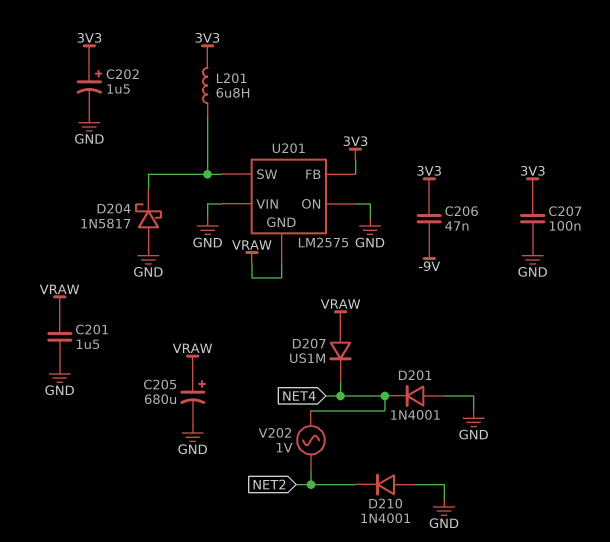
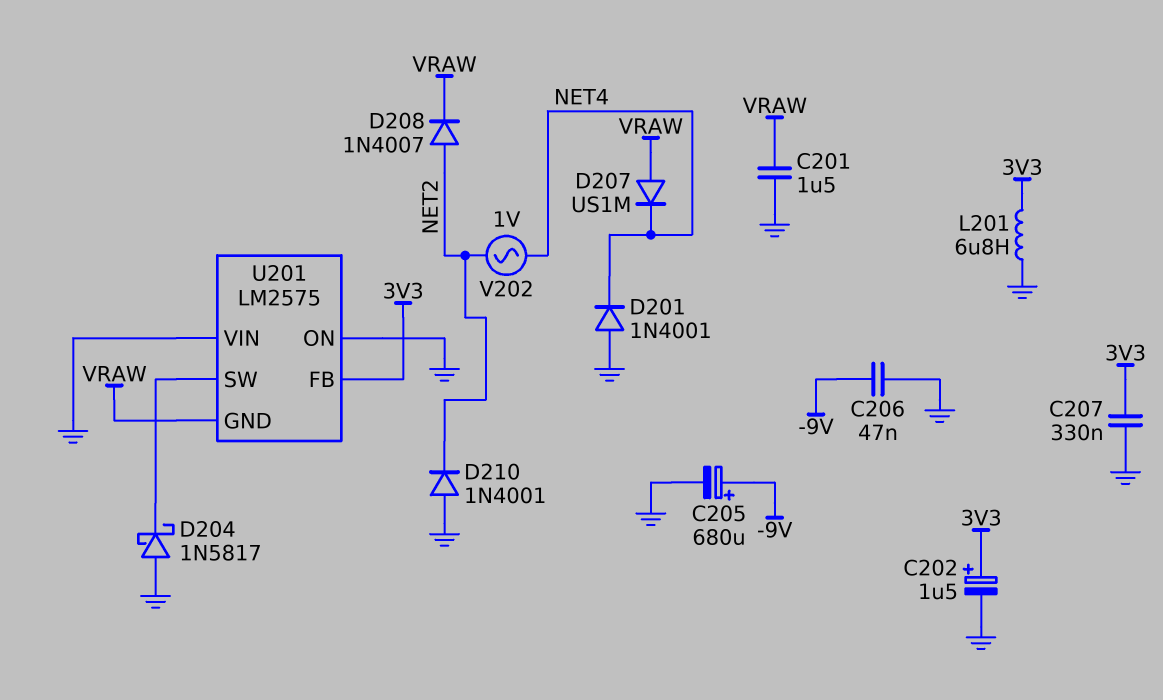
C205: 680uF (plus VRAW, minus GND) -> 680uF (plus -9V, minus GND)
C206: 47nF (-9V, 3V3) -> 47nF (-9V, GND)
C207: 100nF (3V3, GND) -> 330nF (3V3, GND)
D208: none -> diode 1N4007 (A NET2, K VRAW)
L201: 6.8uH (3V3, U201/SW) -> 6.8uH (3V3, GND)

